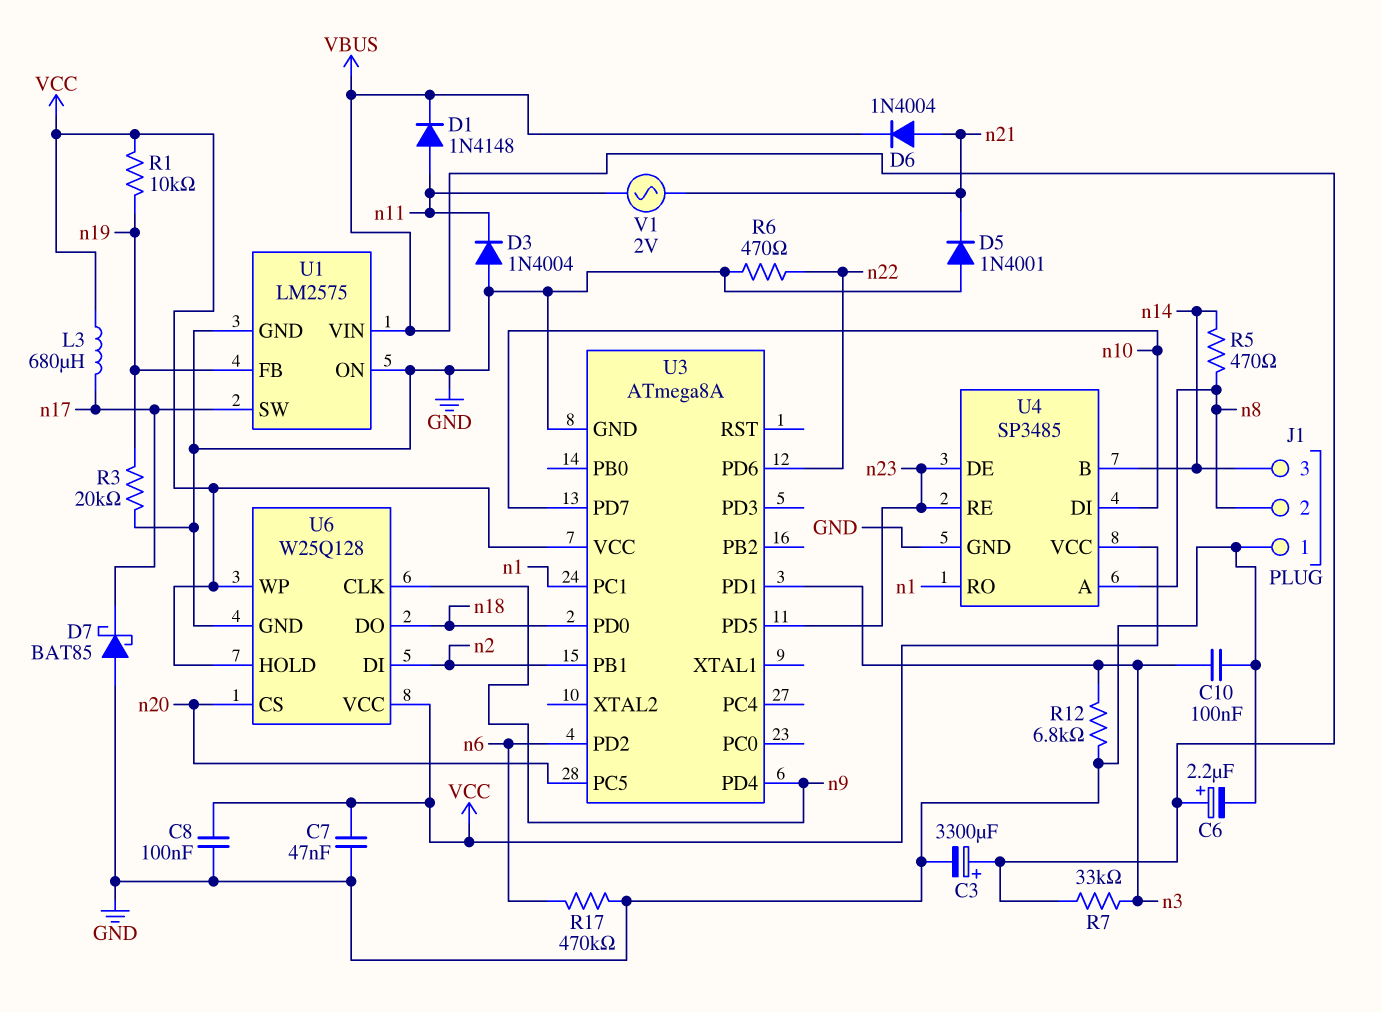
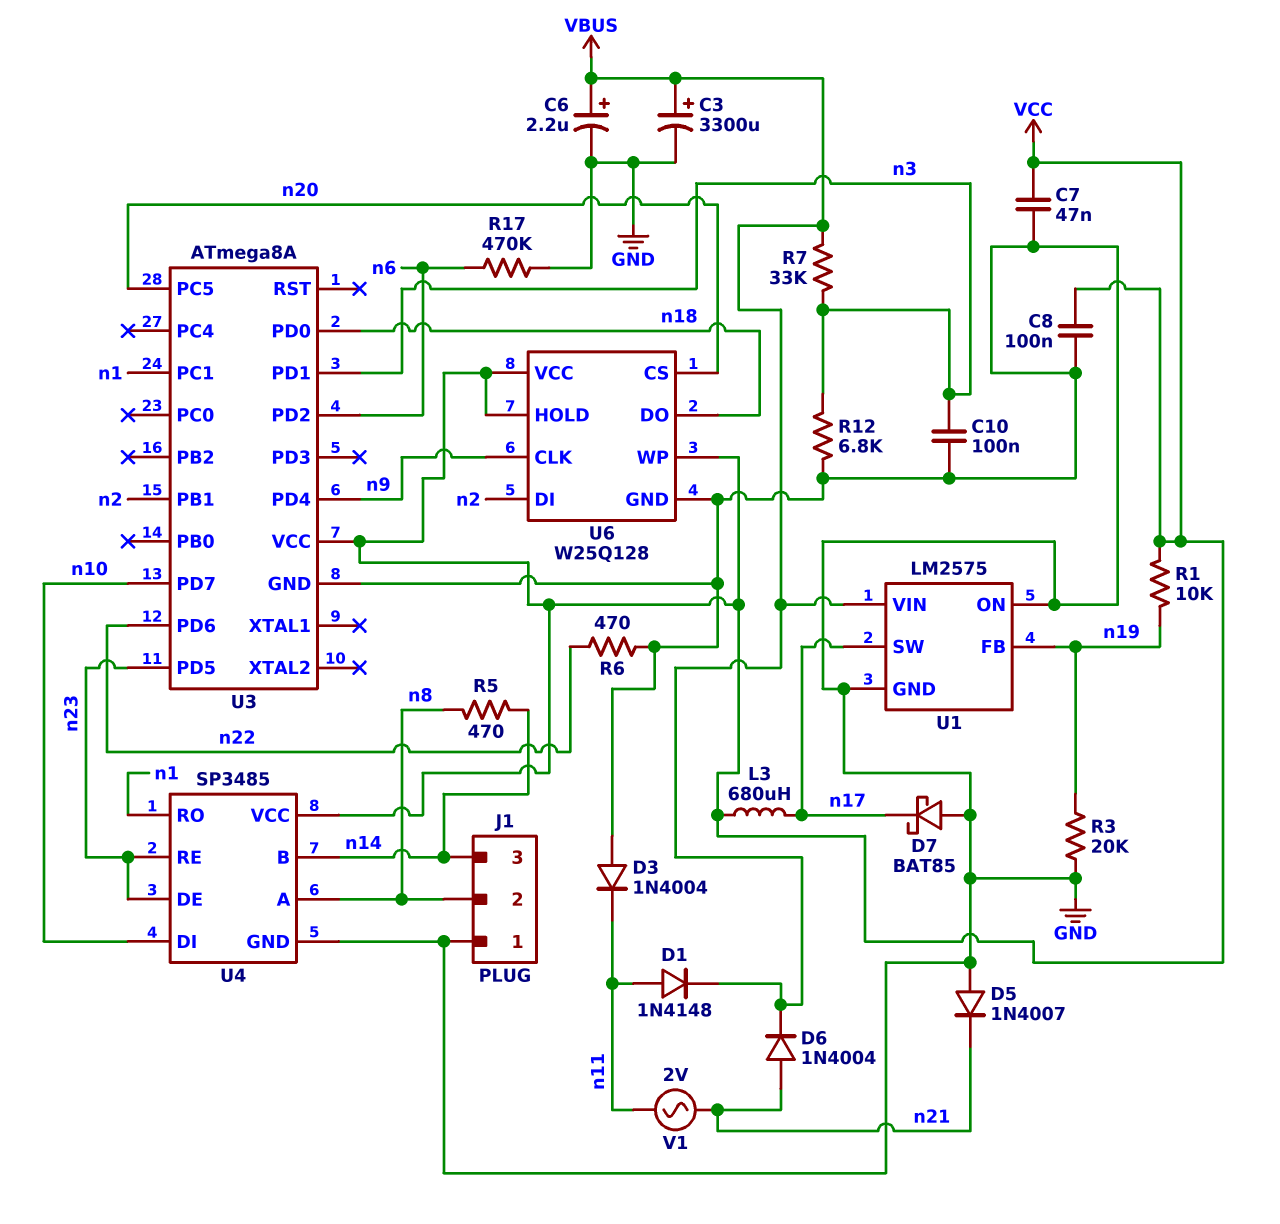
D5: diode 1N4001 (A GND, K n21) -> diode 1N4007 (A GND, K n21)

